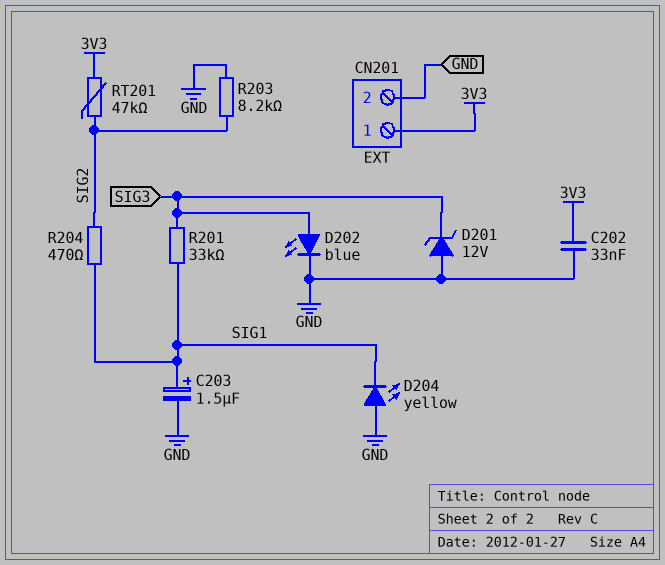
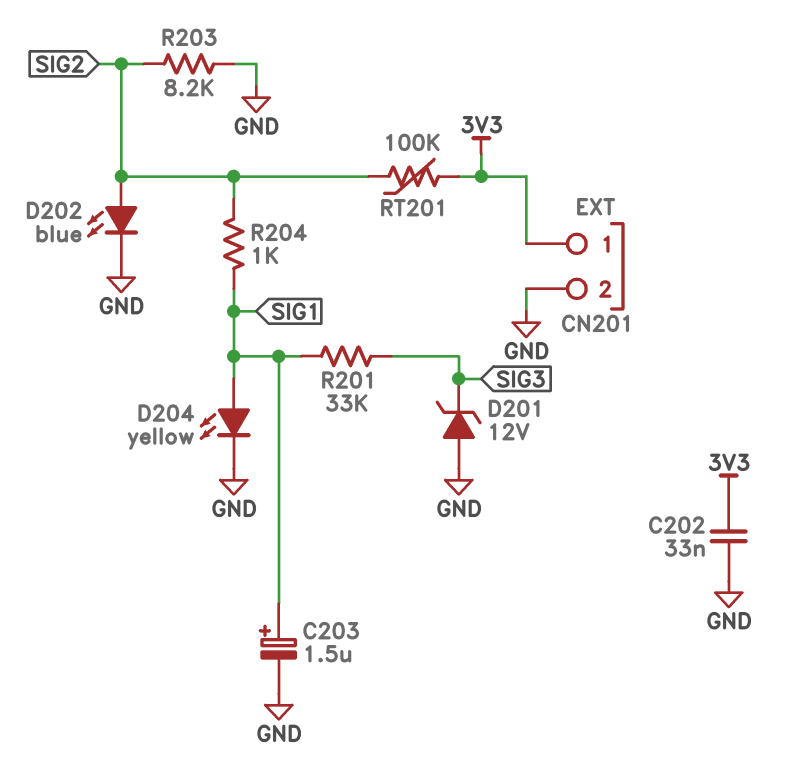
D202: LED blue (A SIG3, K GND) -> LED blue (A SIG2, K GND)
D204: LED yellow (A GND, K SIG1) -> LED yellow (A SIG1, K GND)
R204: 470 (SIG1, SIG2) -> 1k (SIG1, SIG2)
RT201: 47k (3V3, SIG2) -> 100k (3V3, SIG2)

